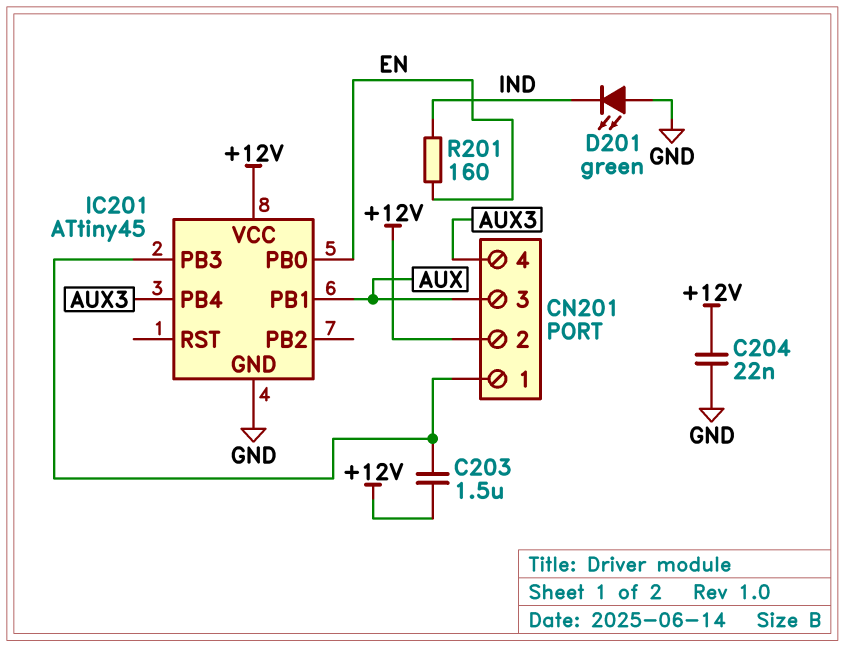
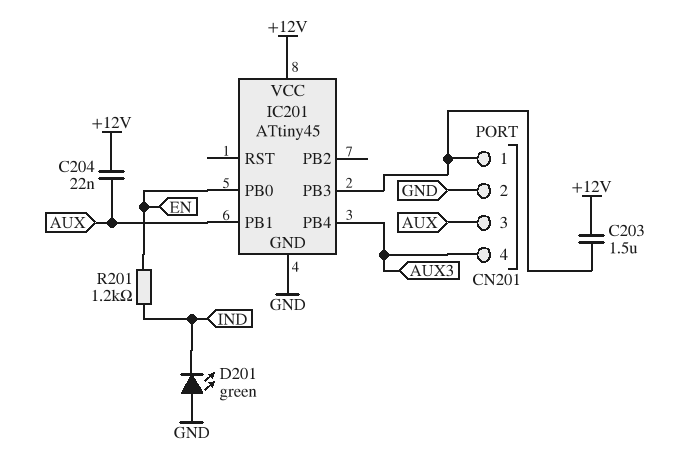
C204: 22nF (+12V, GND) -> 22nF (+12V, AUX)
CN201 pin 2: +12V -> GND
R201: 160 (EN, IND) -> 1.2k (EN, IND)

